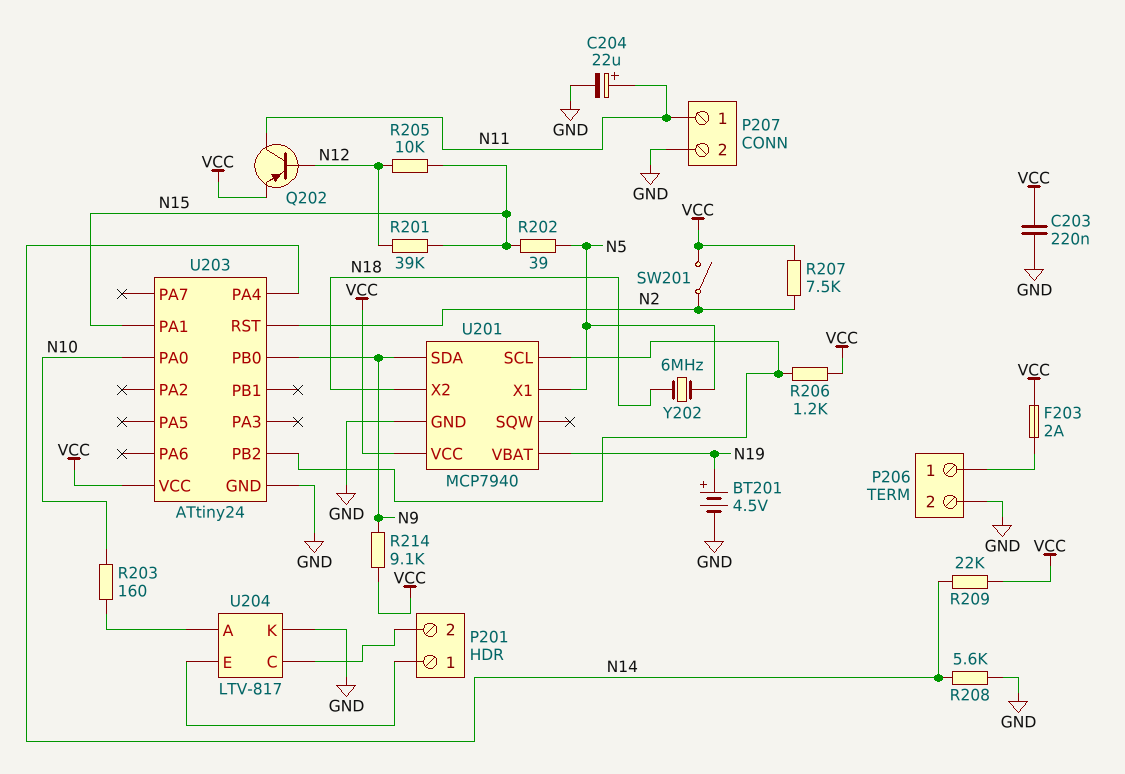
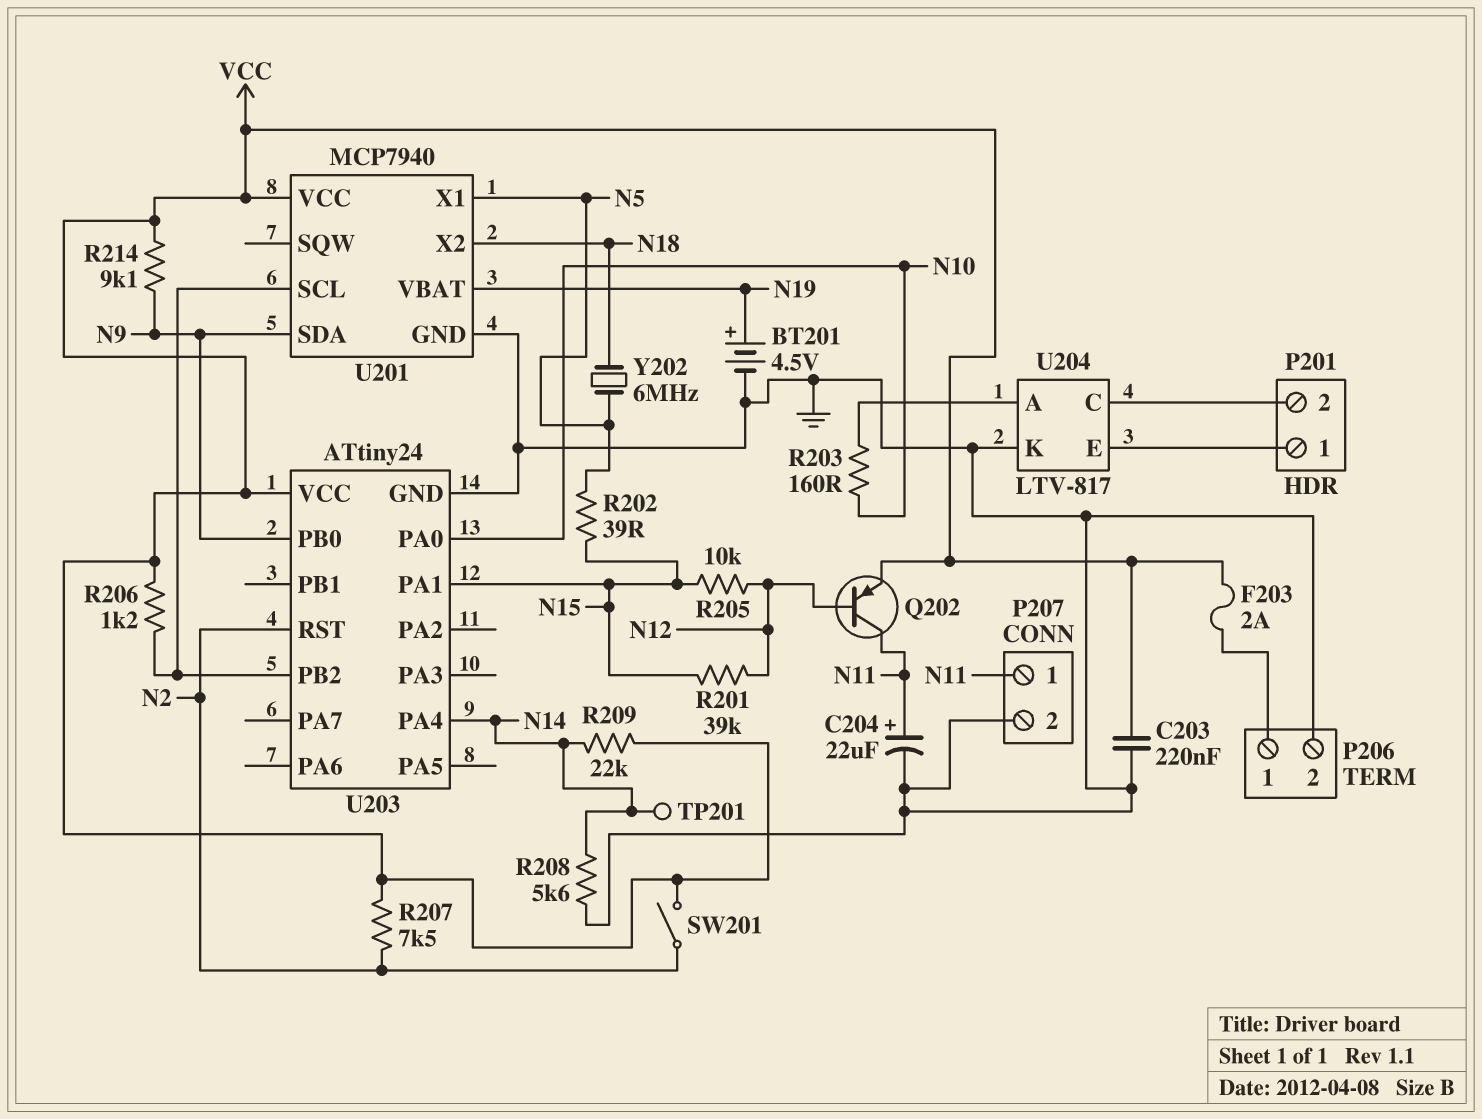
TP201: none -> test point (N14)

